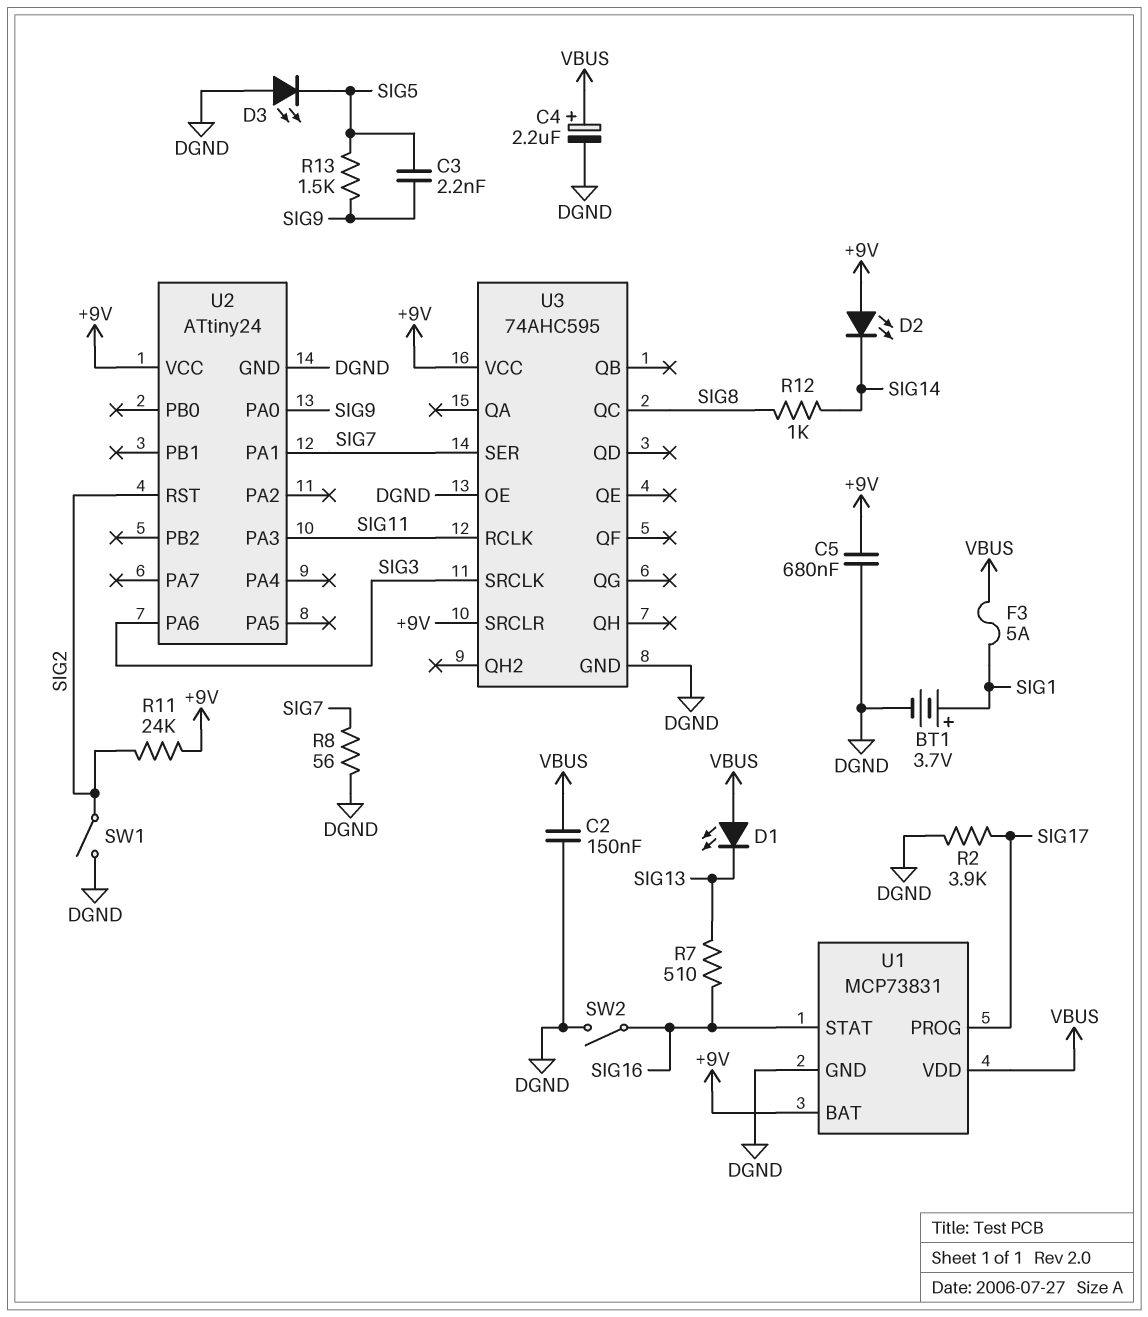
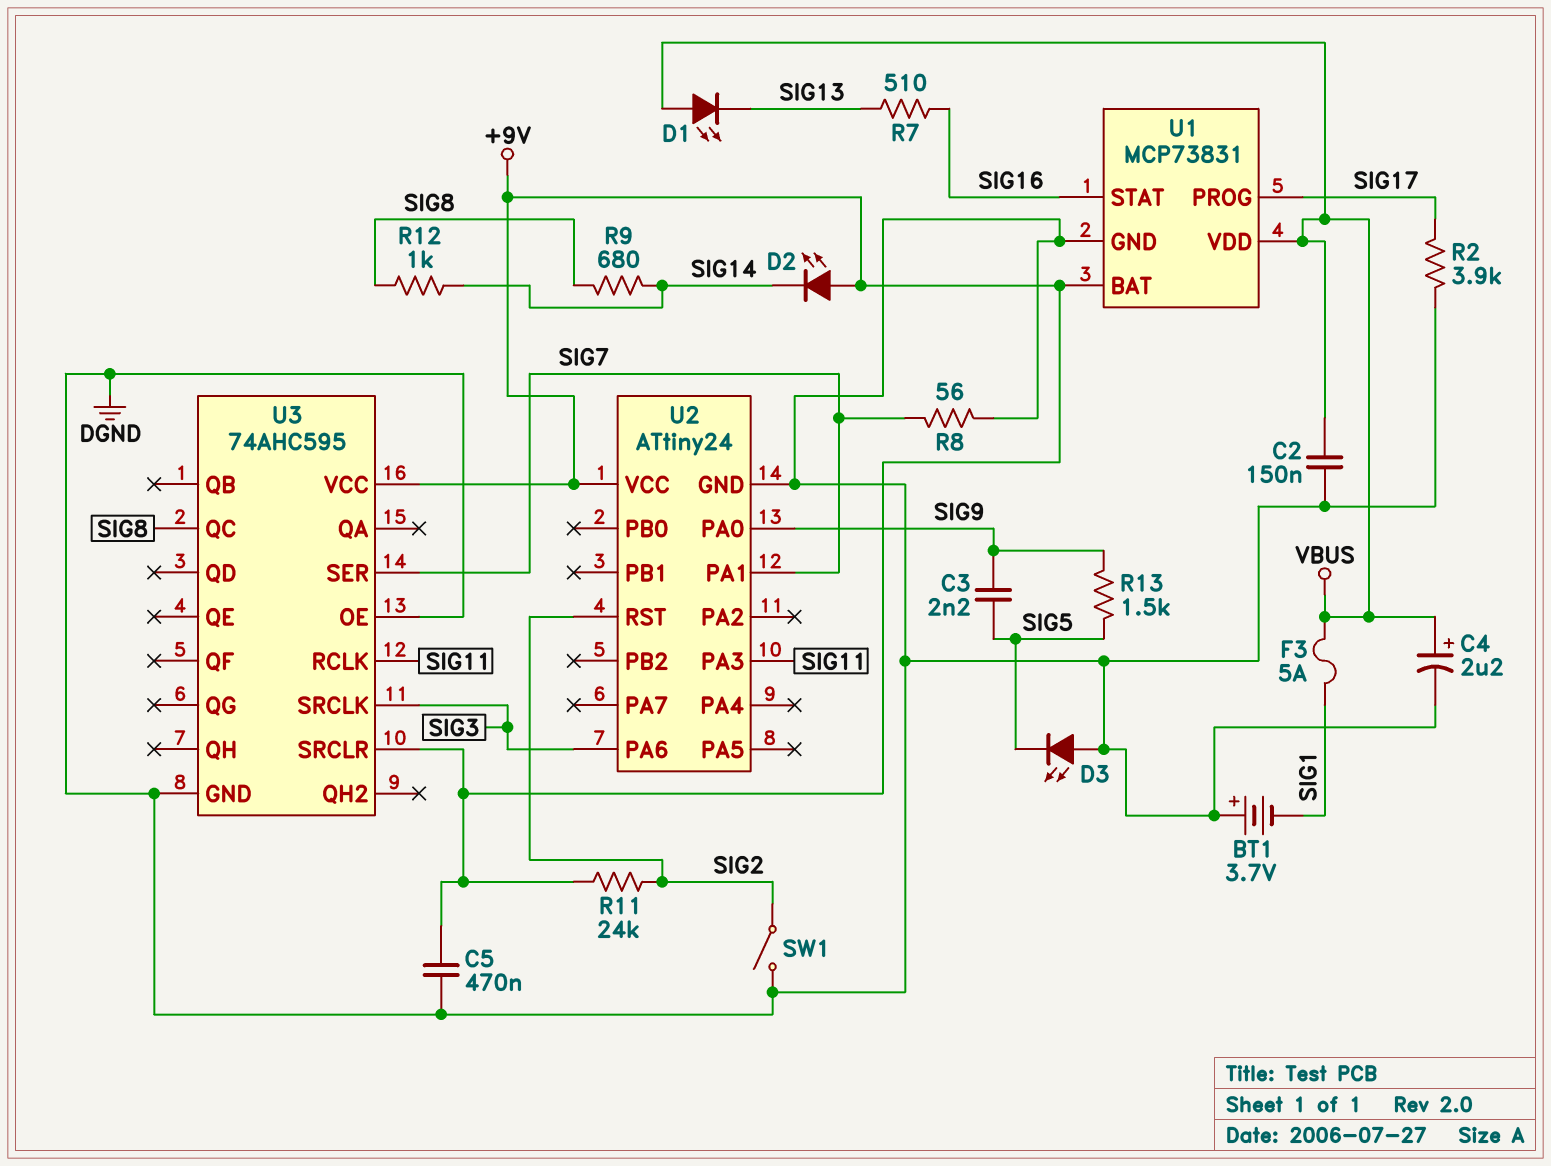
BT1: 3.7V (plus SIG1, minus DGND) -> 3.7V (plus DGND, minus SIG1)
C5: 680nF (+9V, DGND) -> 470nF (+9V, DGND)
R9: none -> 680 (SIG8, SIG14)
SW2: switch (DGND, SIG16) -> none

